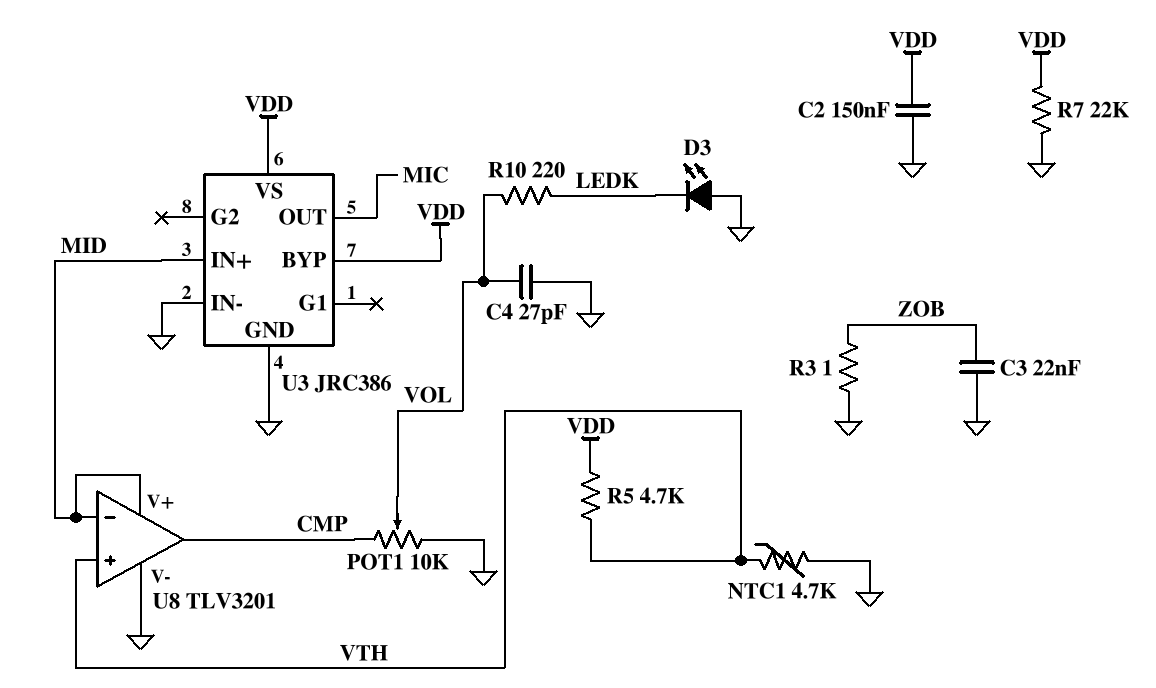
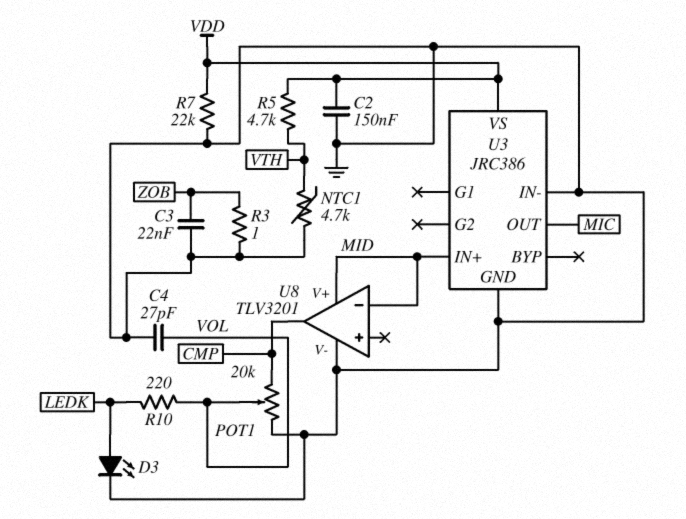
D3: LED (A GND, K LEDK) -> LED (A LEDK, K GND)
POT1: 10k (CMP, GND, wiper VOL) -> 20k (CMP, GND, wiper VOL)
U3 pin BYP: VDD -> none
U8 pin in+: VTH -> none

